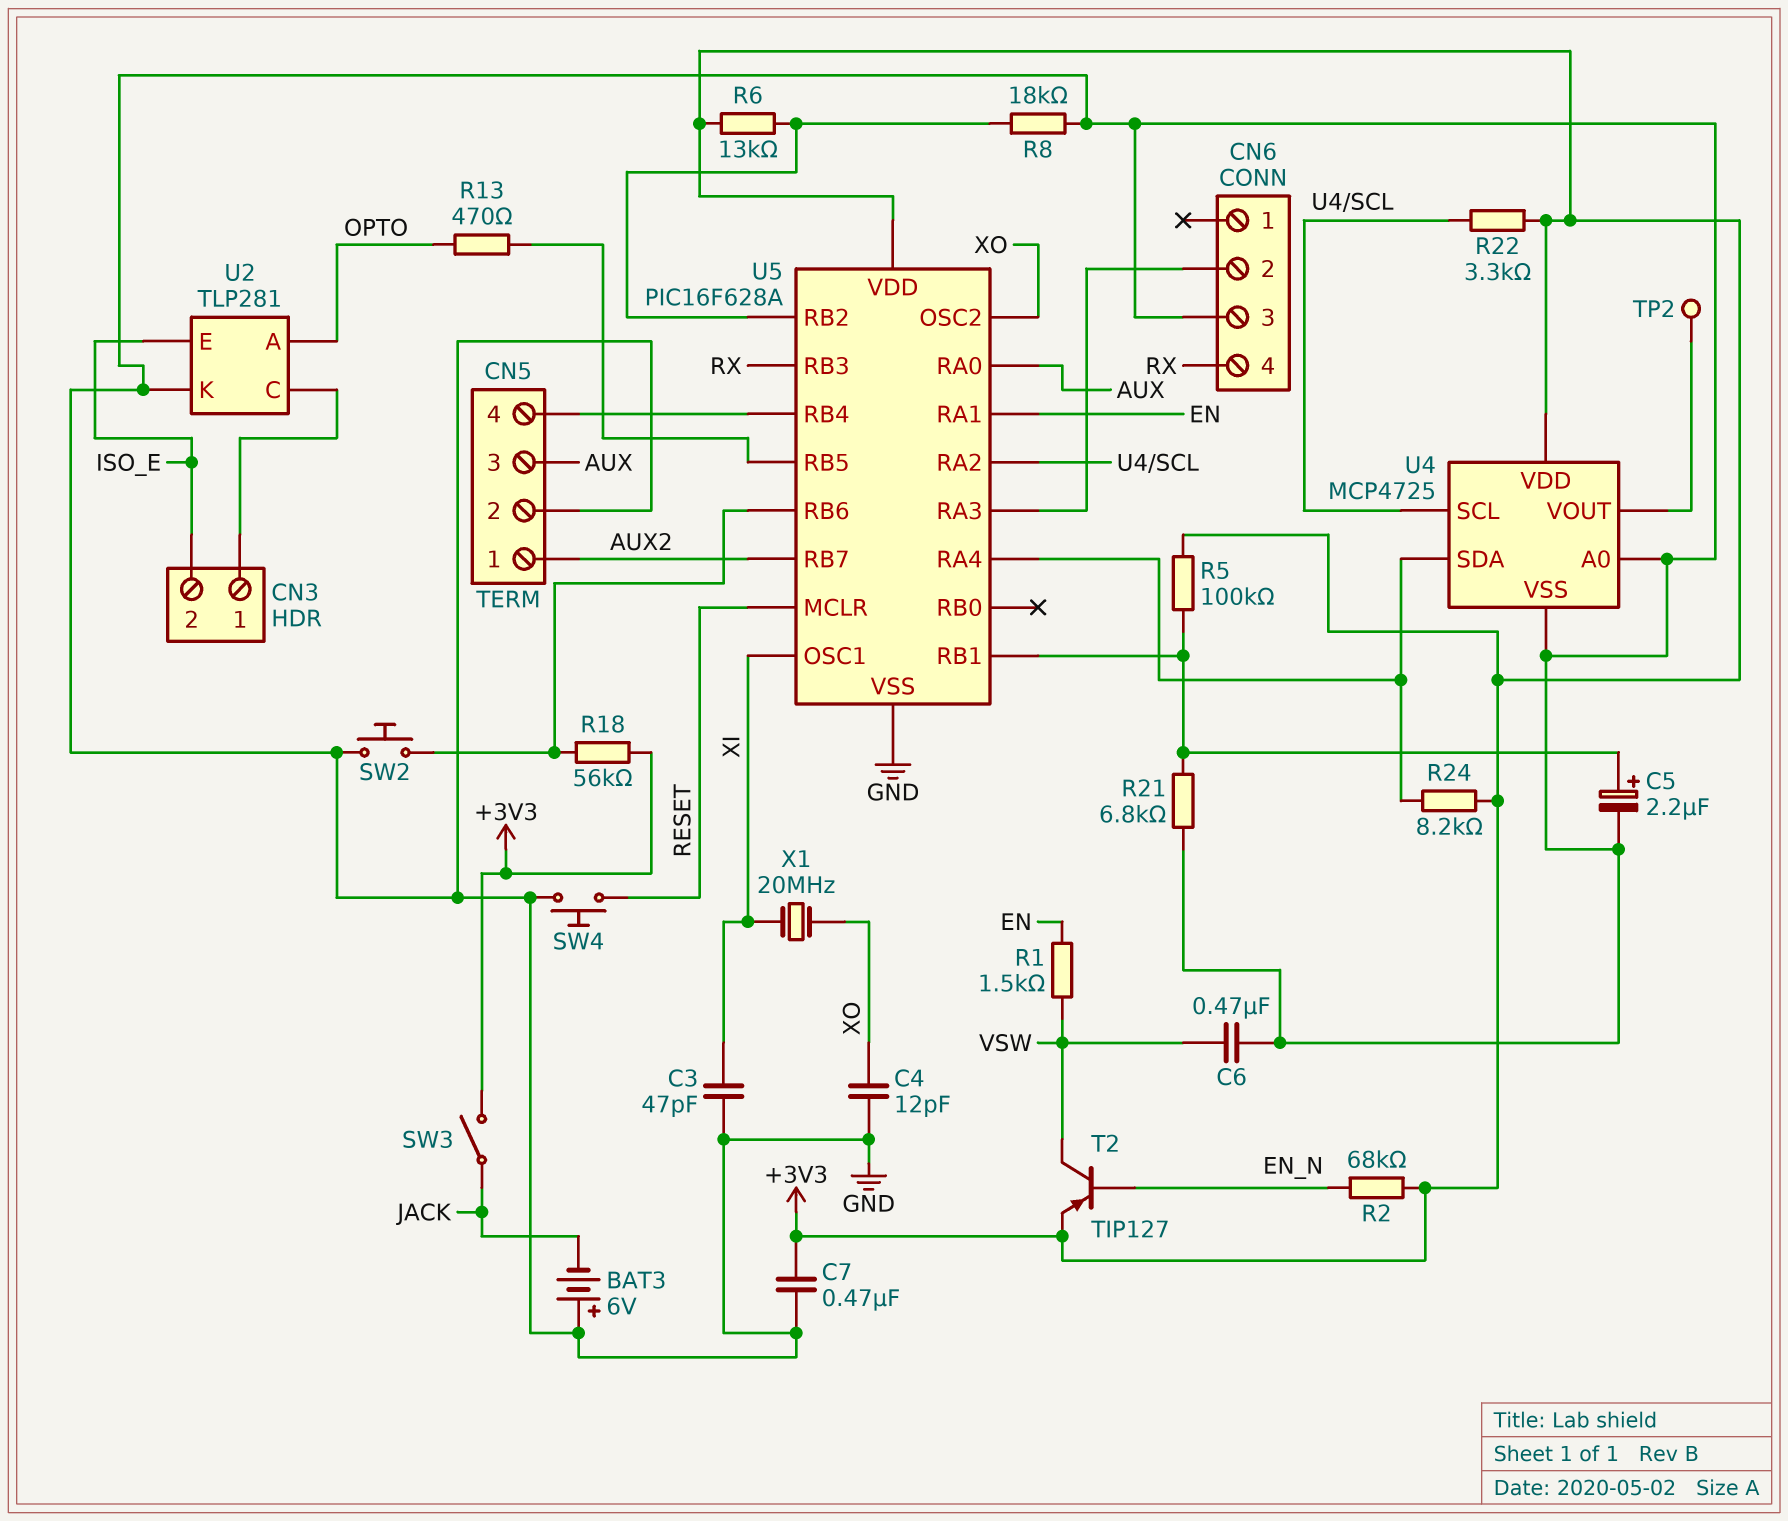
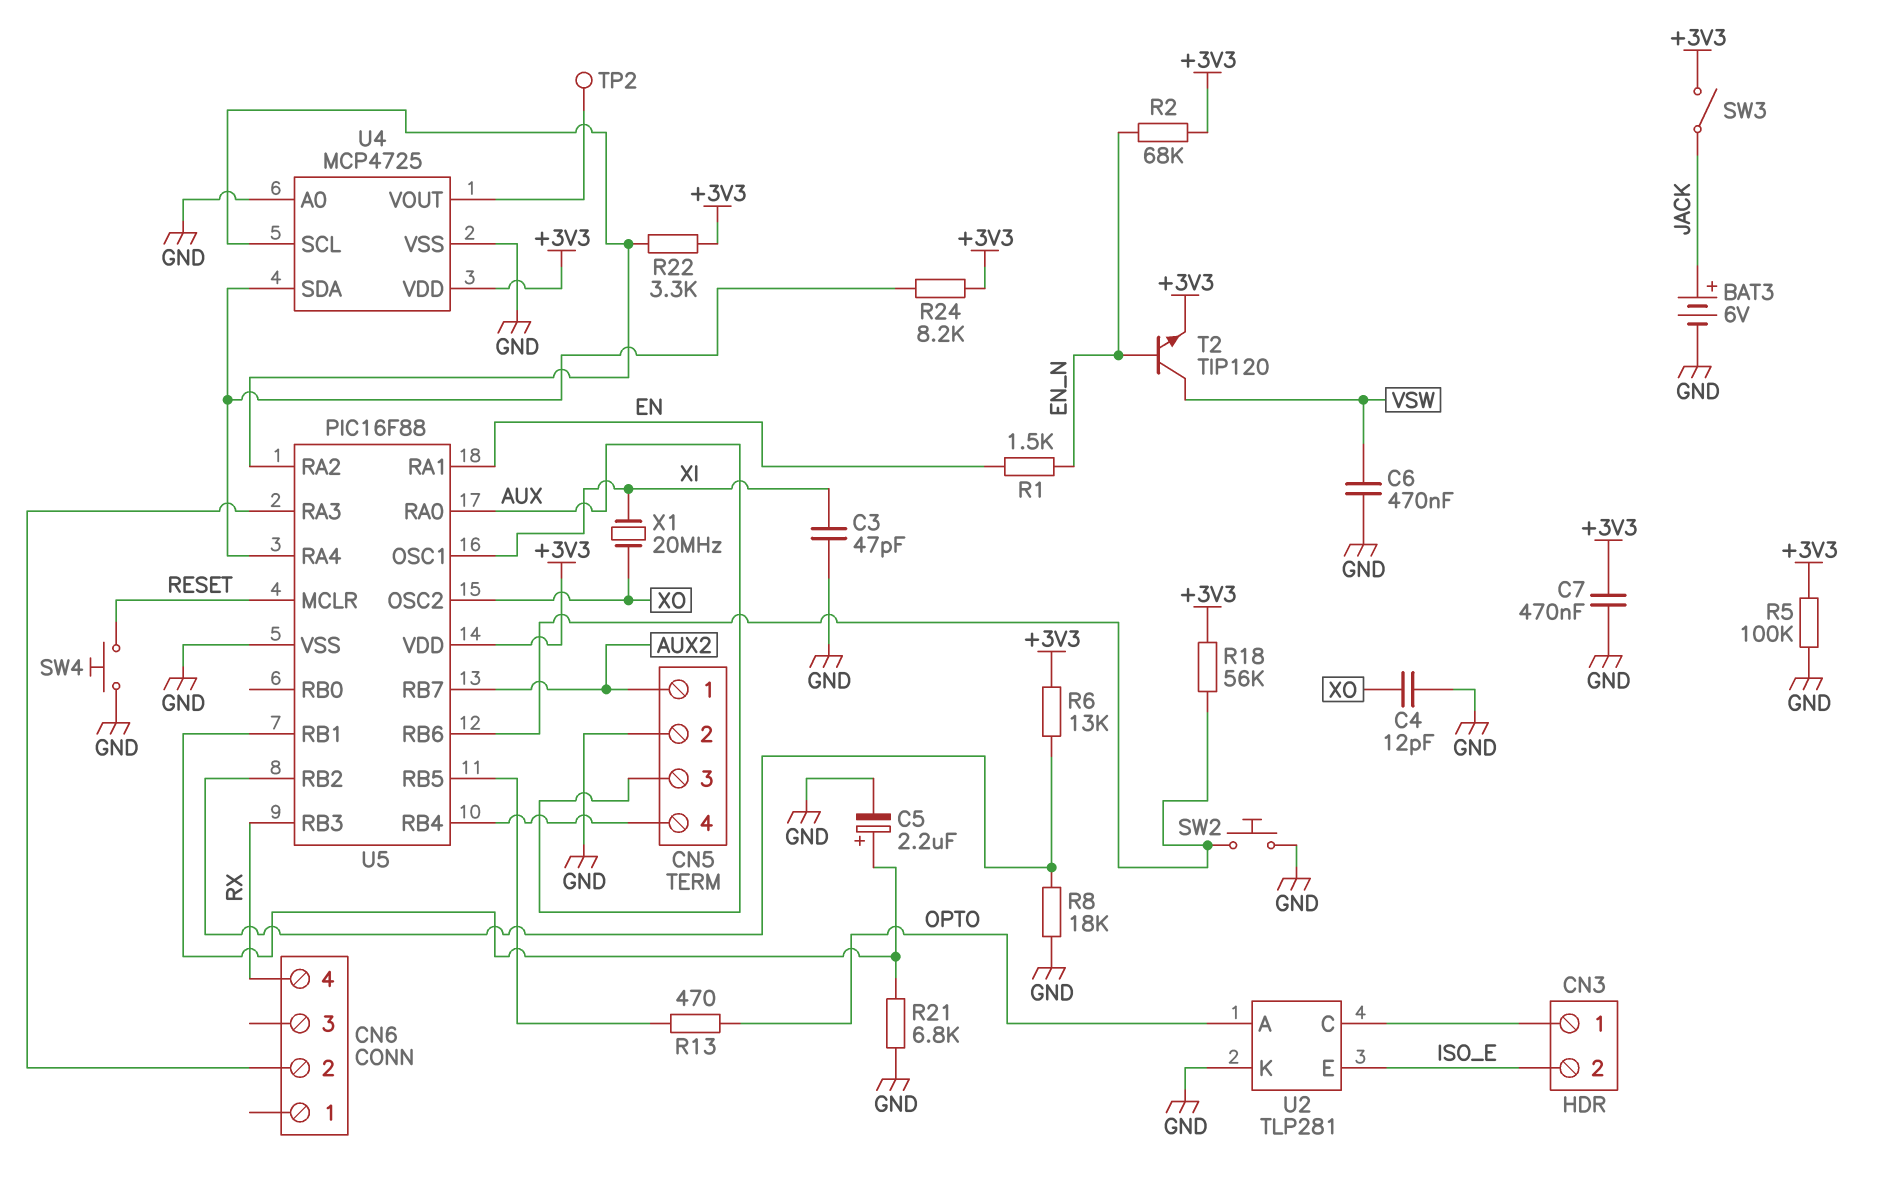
BAT3: 6V (plus GND, minus JACK) -> 6V (plus JACK, minus GND)
CN6 pin 3: GND -> none
R1: 1.5k (EN, VSW) -> 1.5k (EN, EN_N)
R5: 100k (+3V3, U5/RB1) -> 100k (+3V3, GND)
T2: PNP TIP127 (B EN_N, C VSW, E +3V3) -> NPN TIP120 (B EN_N, C VSW, E +3V3)
U5: PIC16F628A -> PIC16F88

